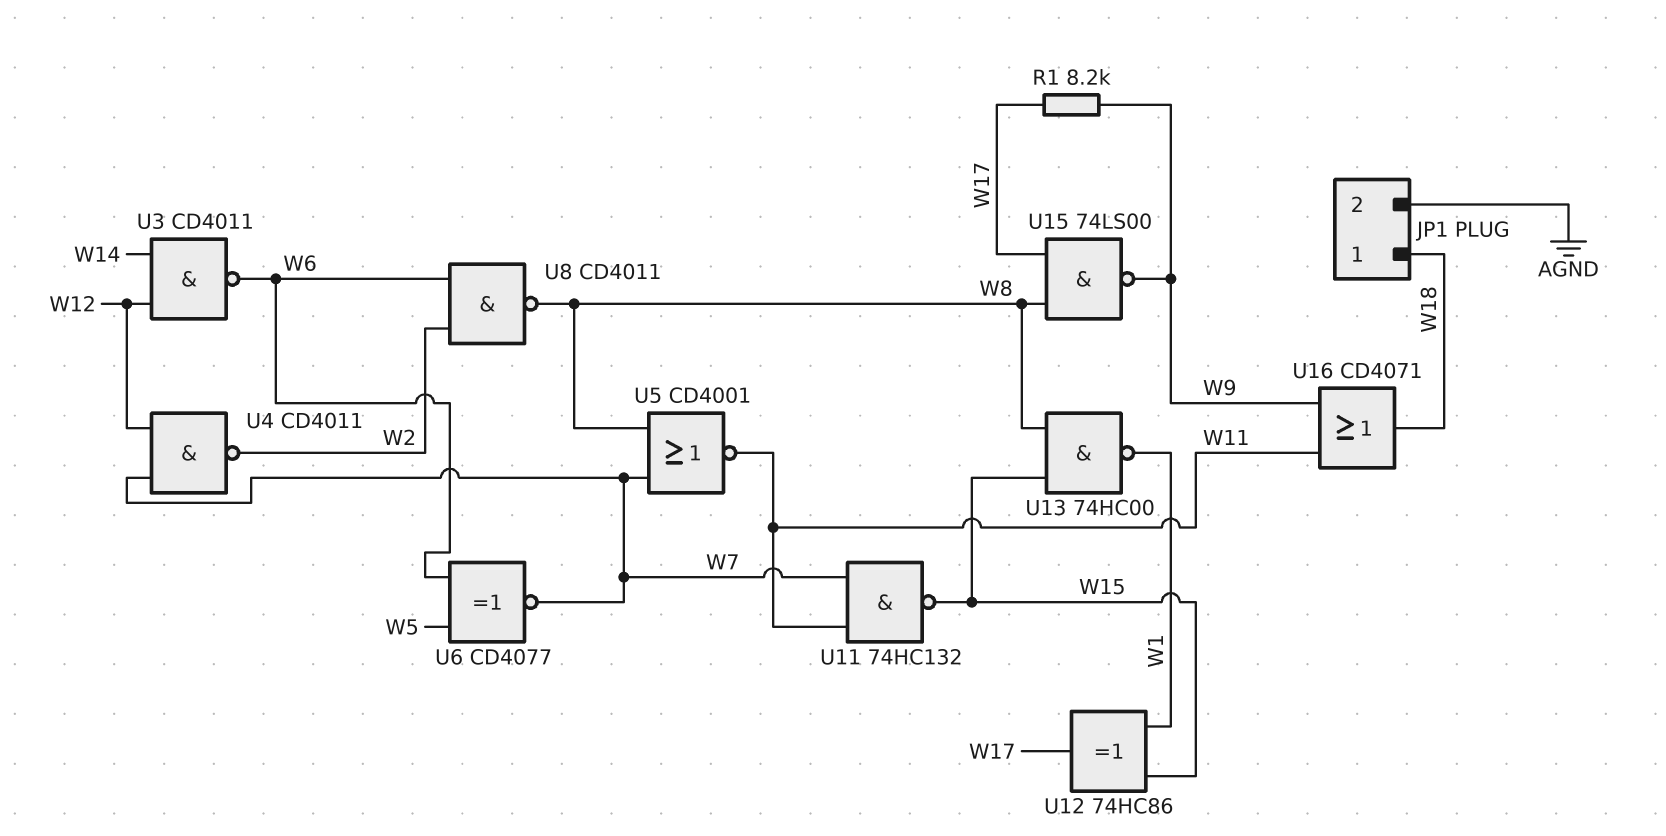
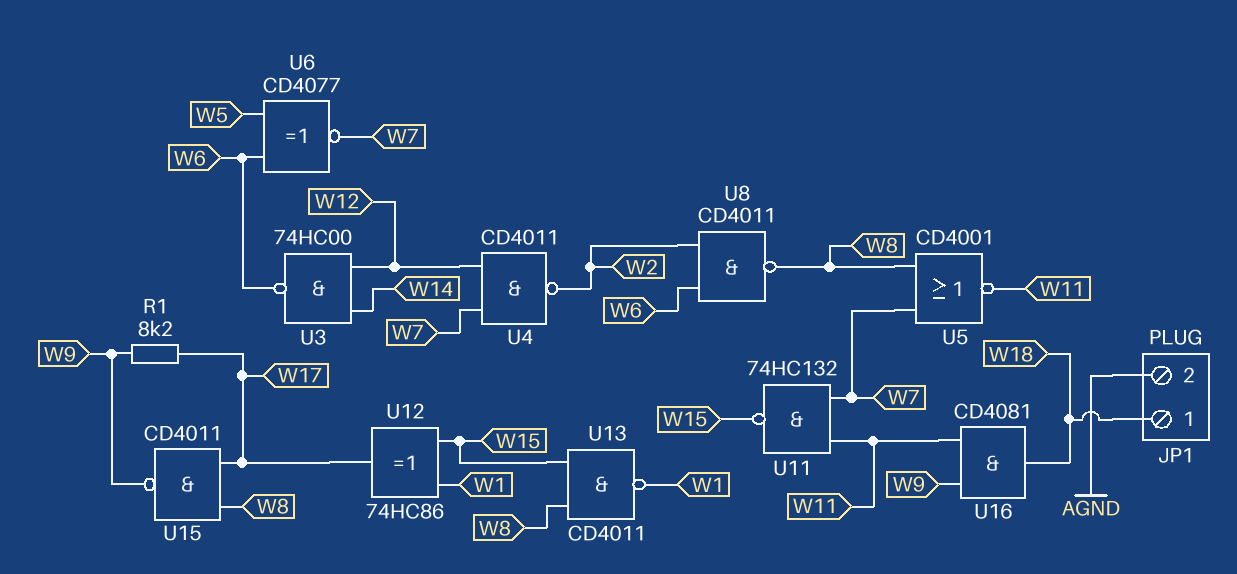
U3: NAND CD4011 (in W12, in W14, out W6) -> NAND 74HC00 (in W12, in W14, out W6)
U13: NAND 74HC00 (in W8, in W15, out W1) -> NAND CD4011 (in W8, in W15, out W1)
U15: NAND 74LS00 (in W8, in W17, out W9) -> NAND CD4011 (in W8, in W17, out W9)
U16: OR CD4071 (in W9, in W11, out W18) -> AND CD4081 (in W9, in W11, out W18)

